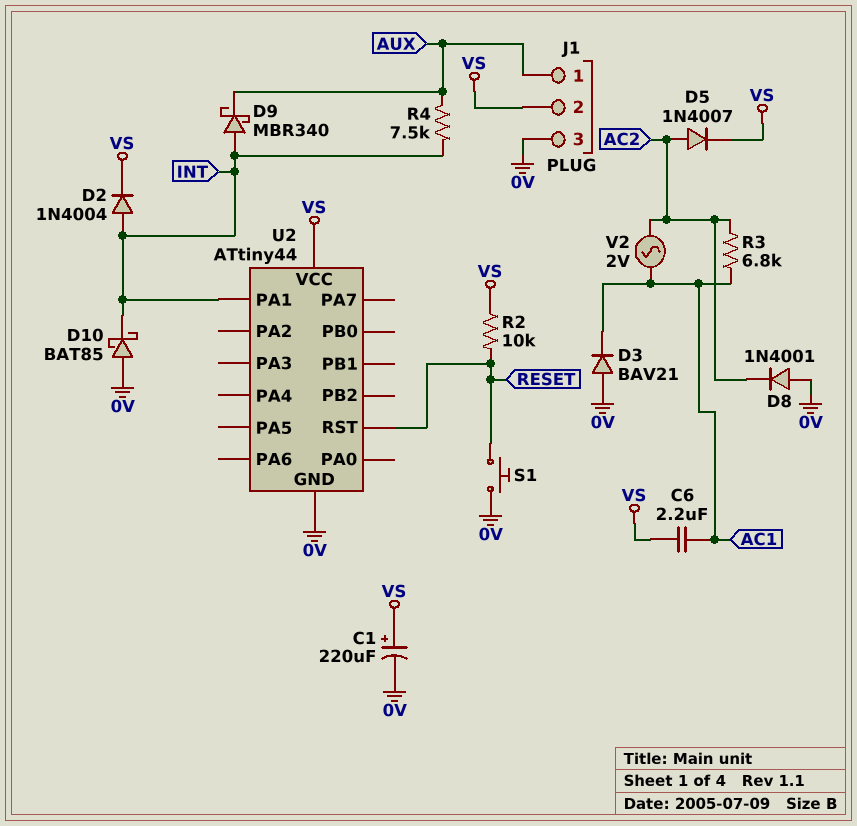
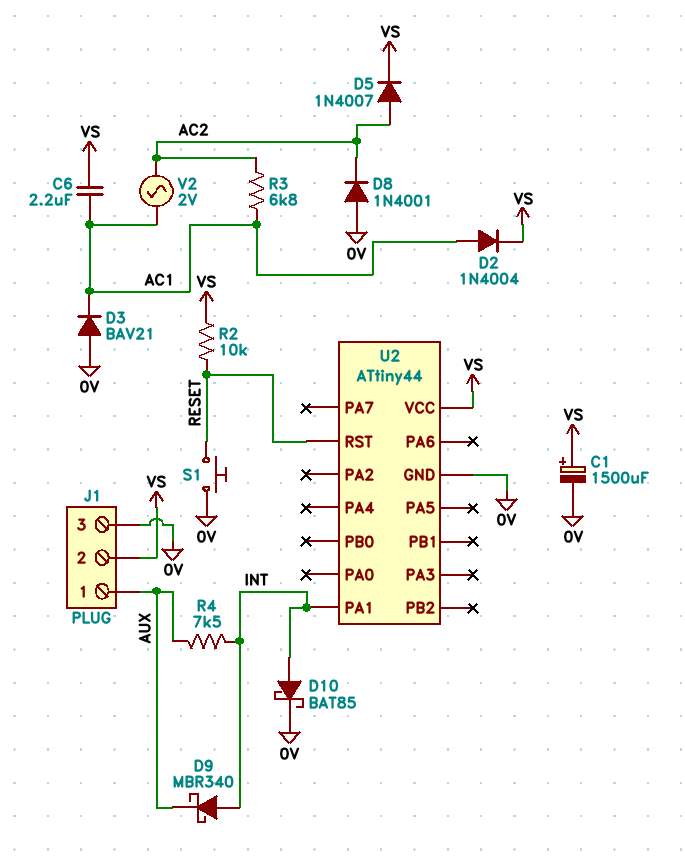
C1: 220uF (plus VS, minus 0V) -> 1500uF (plus VS, minus 0V)
D2: diode 1N4004 (A INT, K VS) -> diode 1N4004 (A AC1, K VS)
D10: schottky BAT85 (A 0V, K INT) -> schottky BAT85 (A INT, K 0V)

